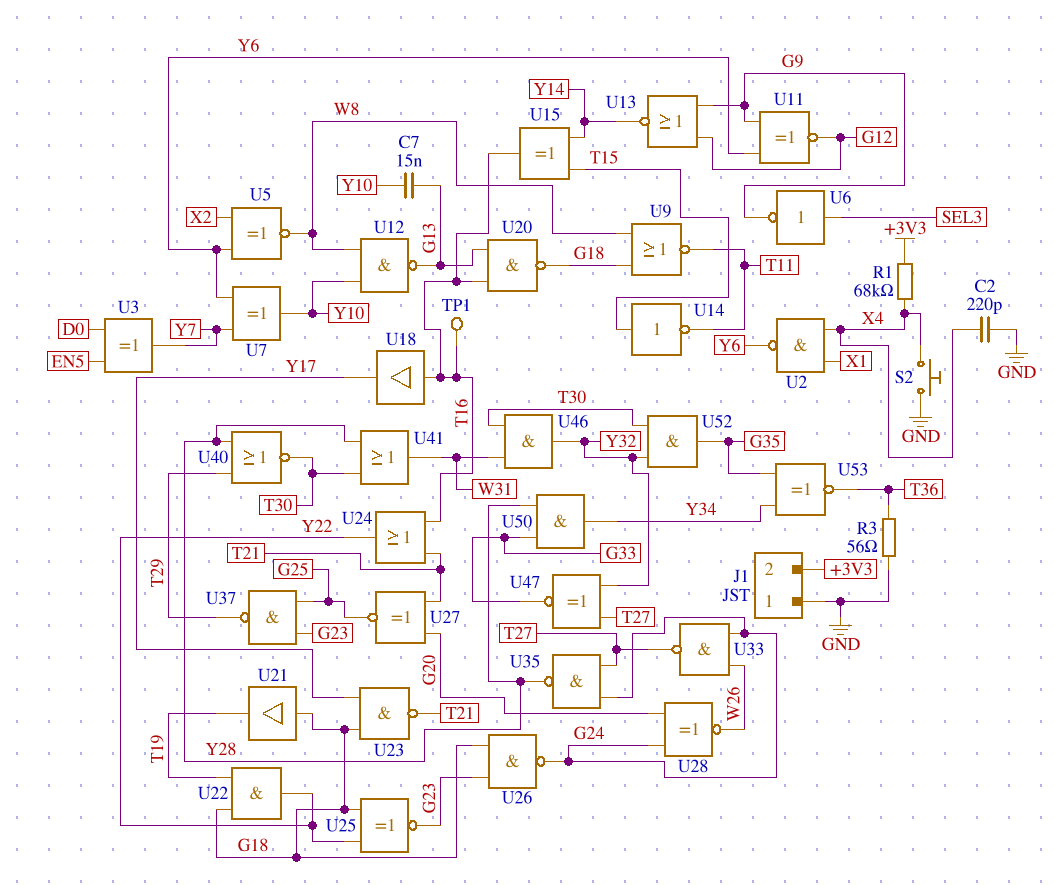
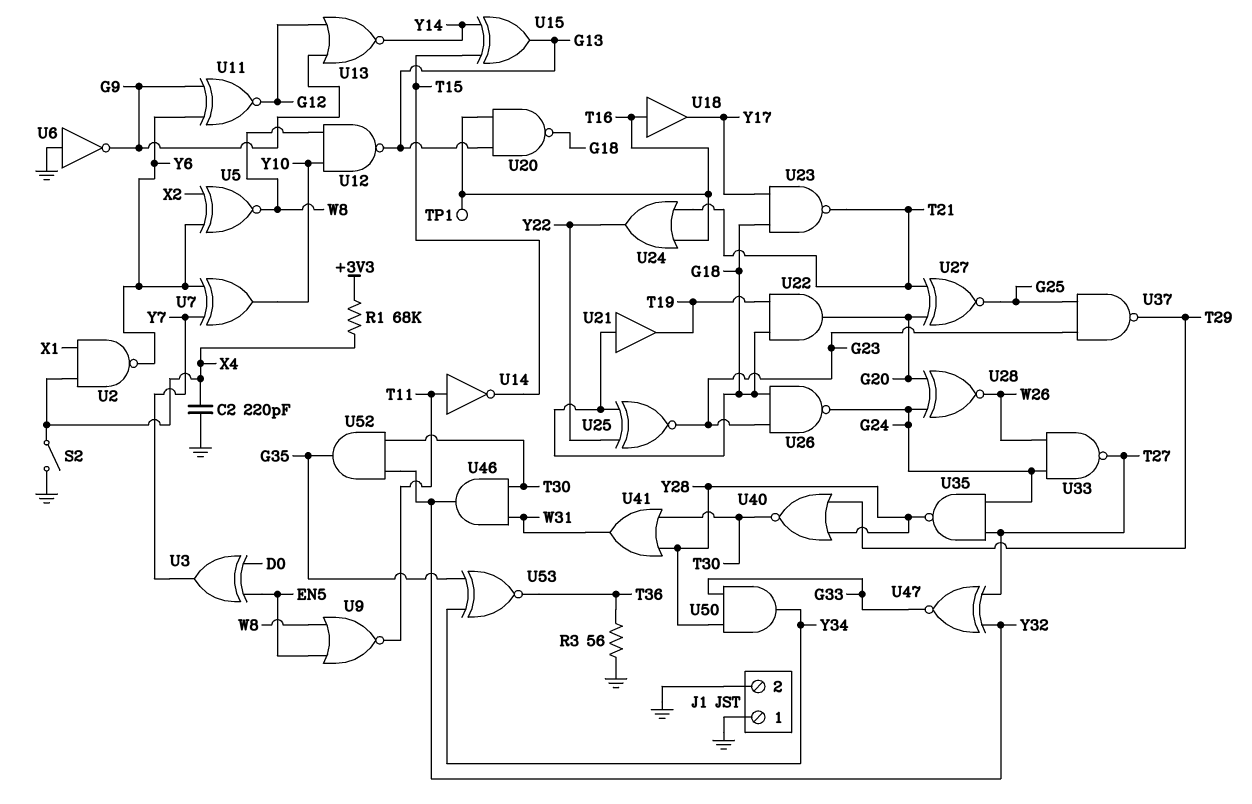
C7: 15nF (G13, Y10) -> none
J1 pin 2: +3V3 -> GND
S2: button (GND, X4) -> switch (GND, X4)
U6: NOT (in SEL3, out G9) -> NOT (in GND, out G9)
U9: NOR (in G18, in W8, out T11) -> NOR (in EN5, in W8, out T11)
U14: NOT (in T15, out T11) -> NOT (in T11, out T15)
U15: XOR (in T15, in Y14, out T16) -> XOR (in T15, in Y14, out G13)
U22: AND (in G18, in T19, out Y22) -> AND (in G18, in T19, out G20)

